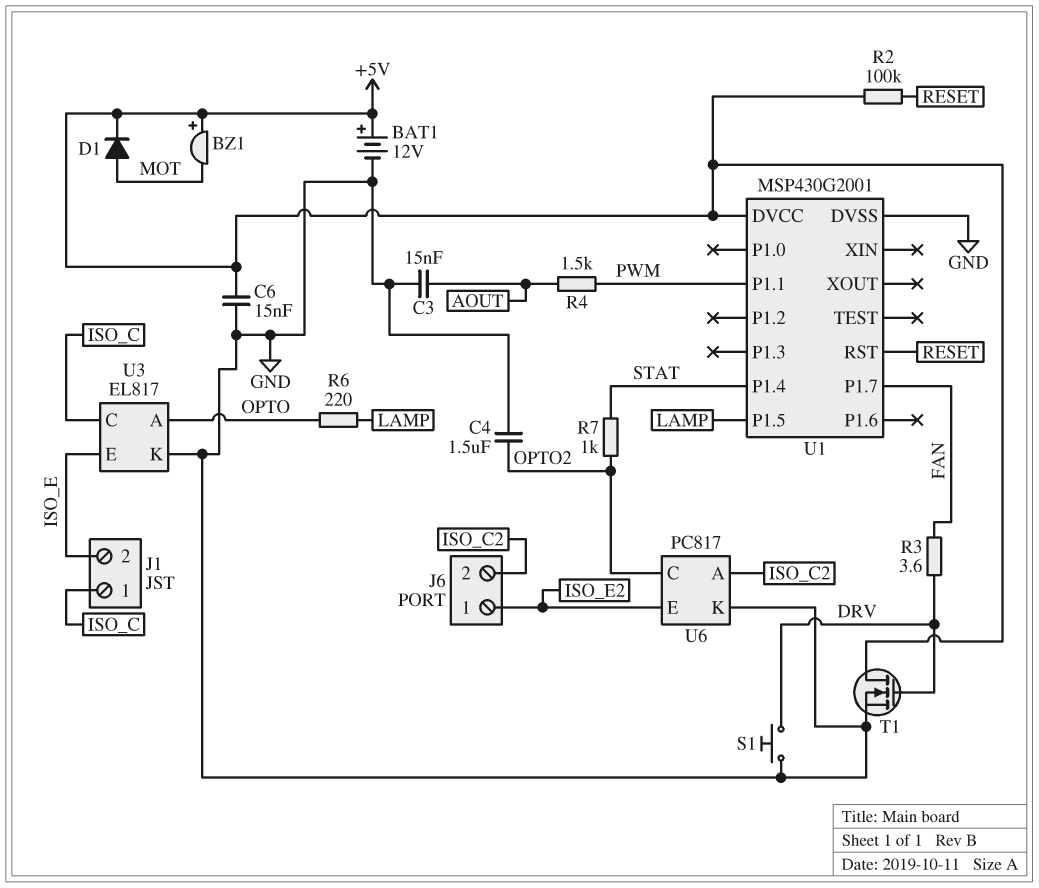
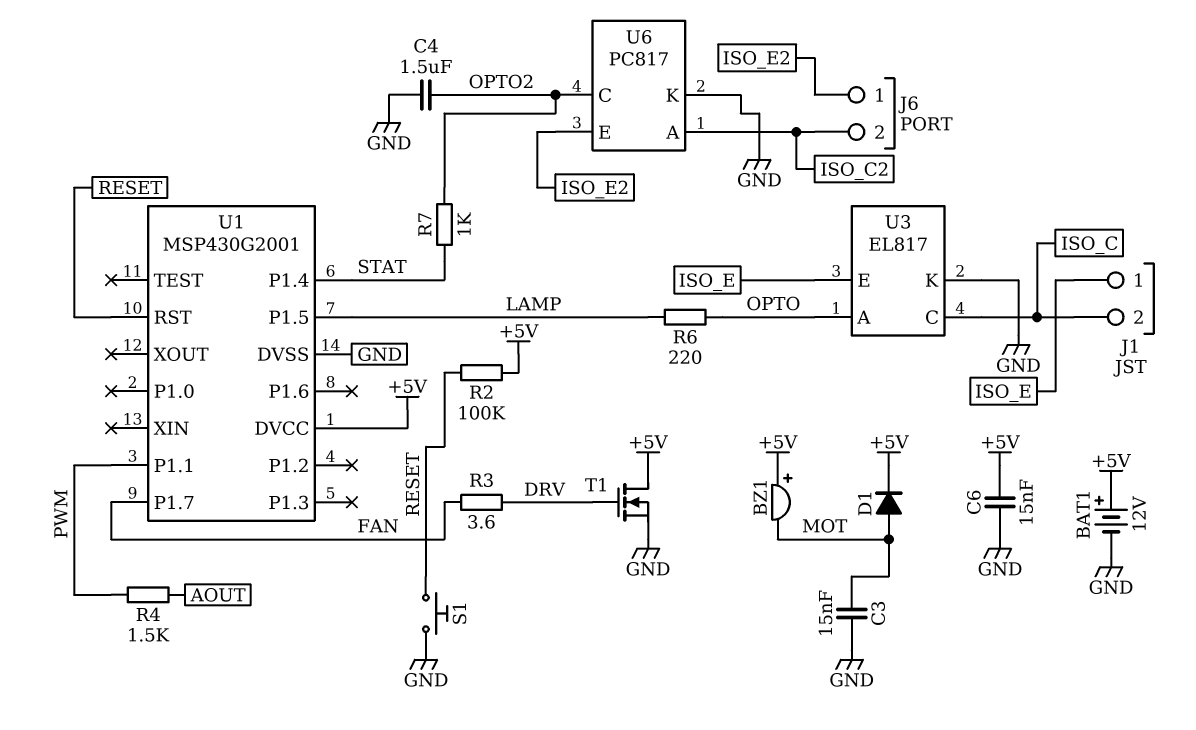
C3: 15nF (AOUT, GND) -> 15nF (GND, MOT)
J1 pin 1: ISO_C -> ISO_E
J1 pin 2: ISO_E -> ISO_C
S1: button (DRV, GND) -> button (GND, RESET)

